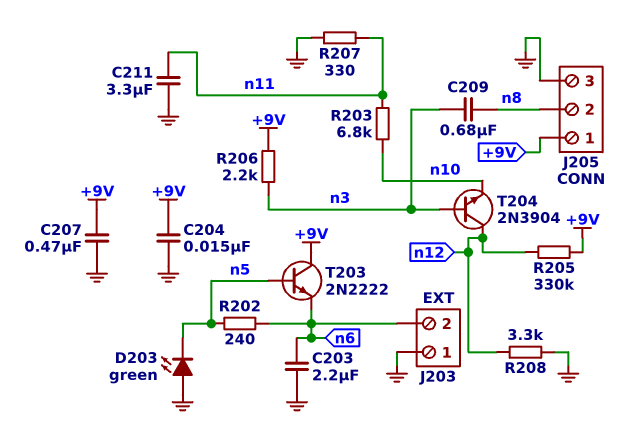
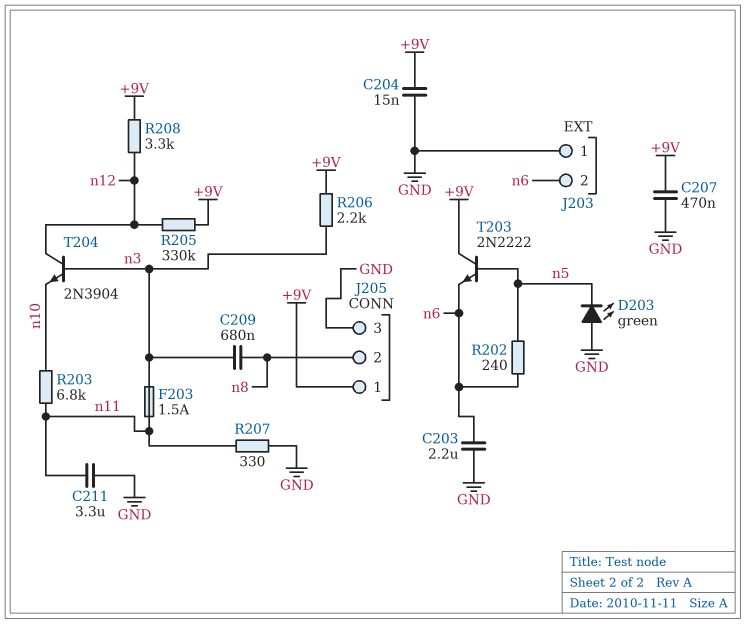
F203: none -> 1.5A (n3, n11)
R208: 3.3k (GND, n12) -> 3.3k (+9V, n12)

